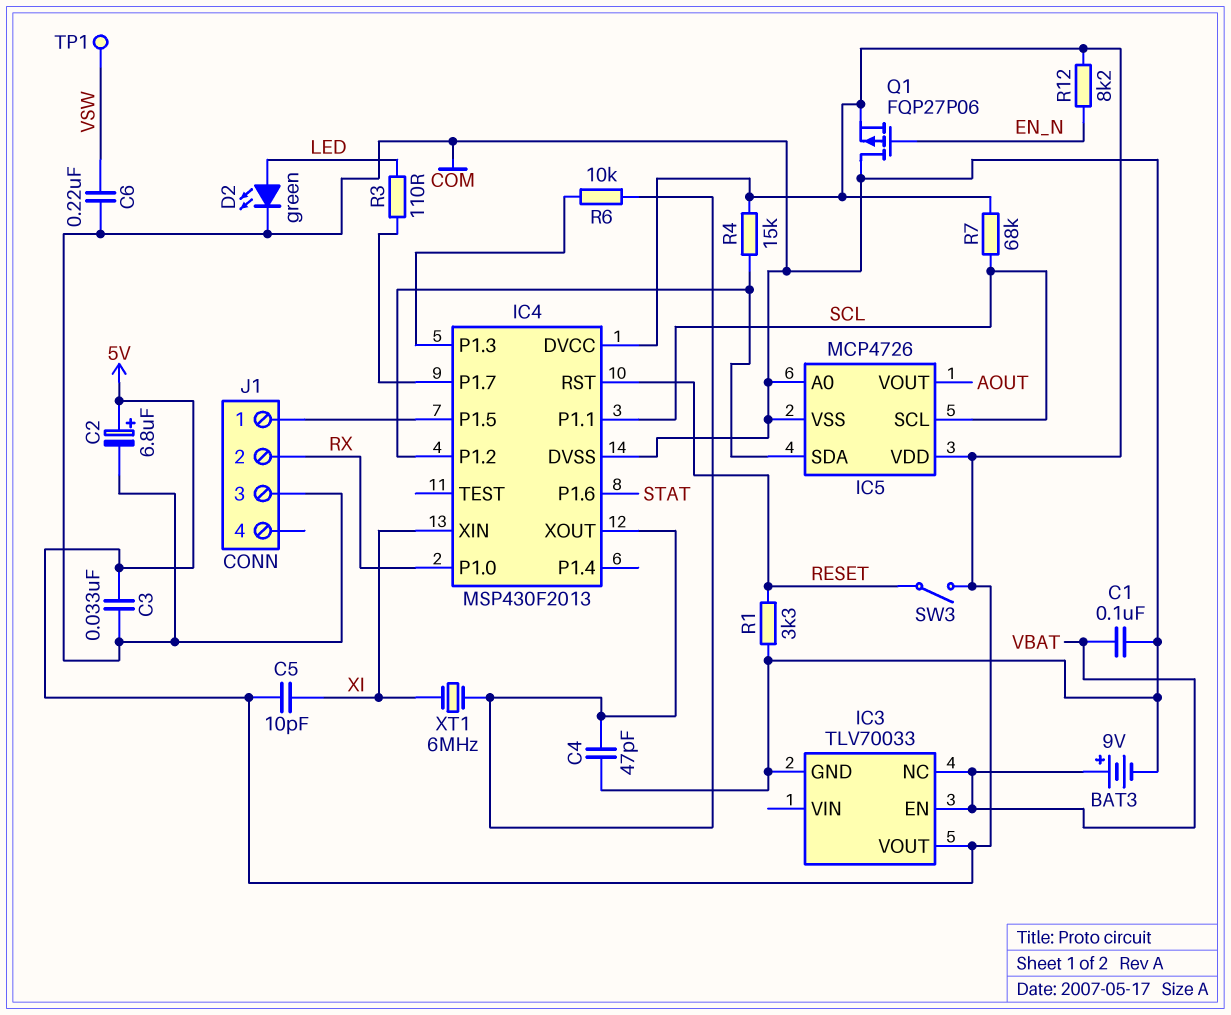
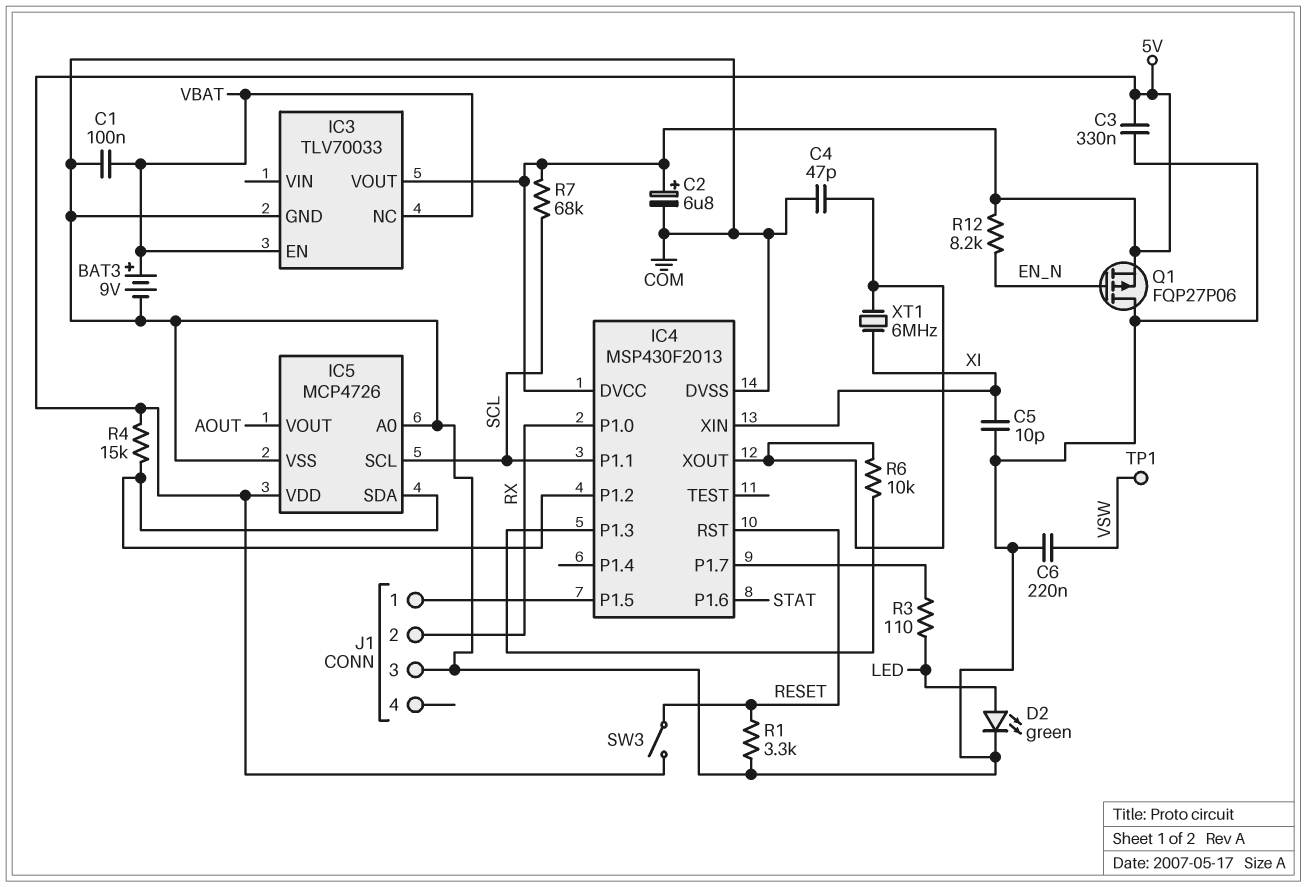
C3: 33nF (5V, COM) -> 330nF (5V, COM)
C5: 10pF (5V, XI) -> 10pF (COM, XI)

